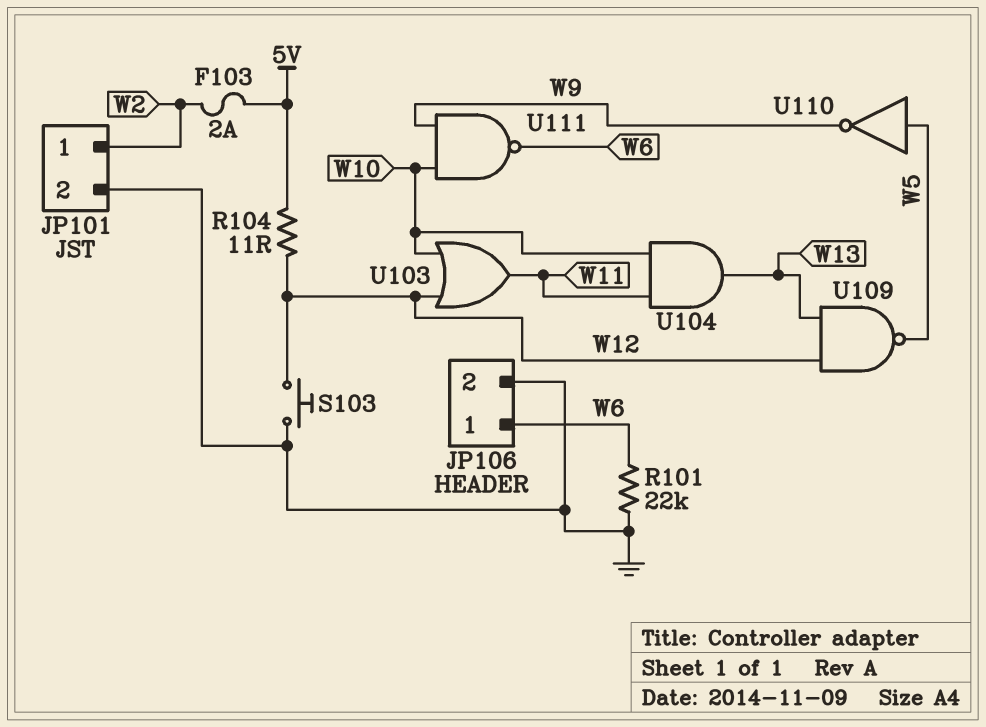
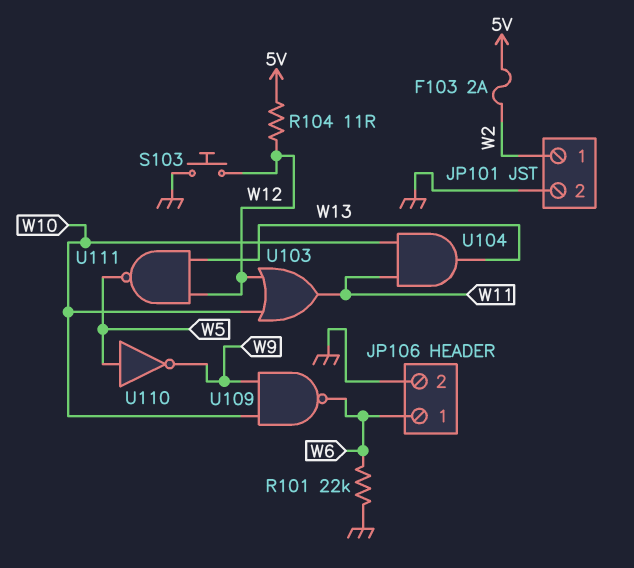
U109: NAND (in W12, in W13, out W5) -> NAND (in W9, in W10, out W6)
U111: NAND (in W9, in W10, out W6) -> NAND (in W12, in W13, out W5)

